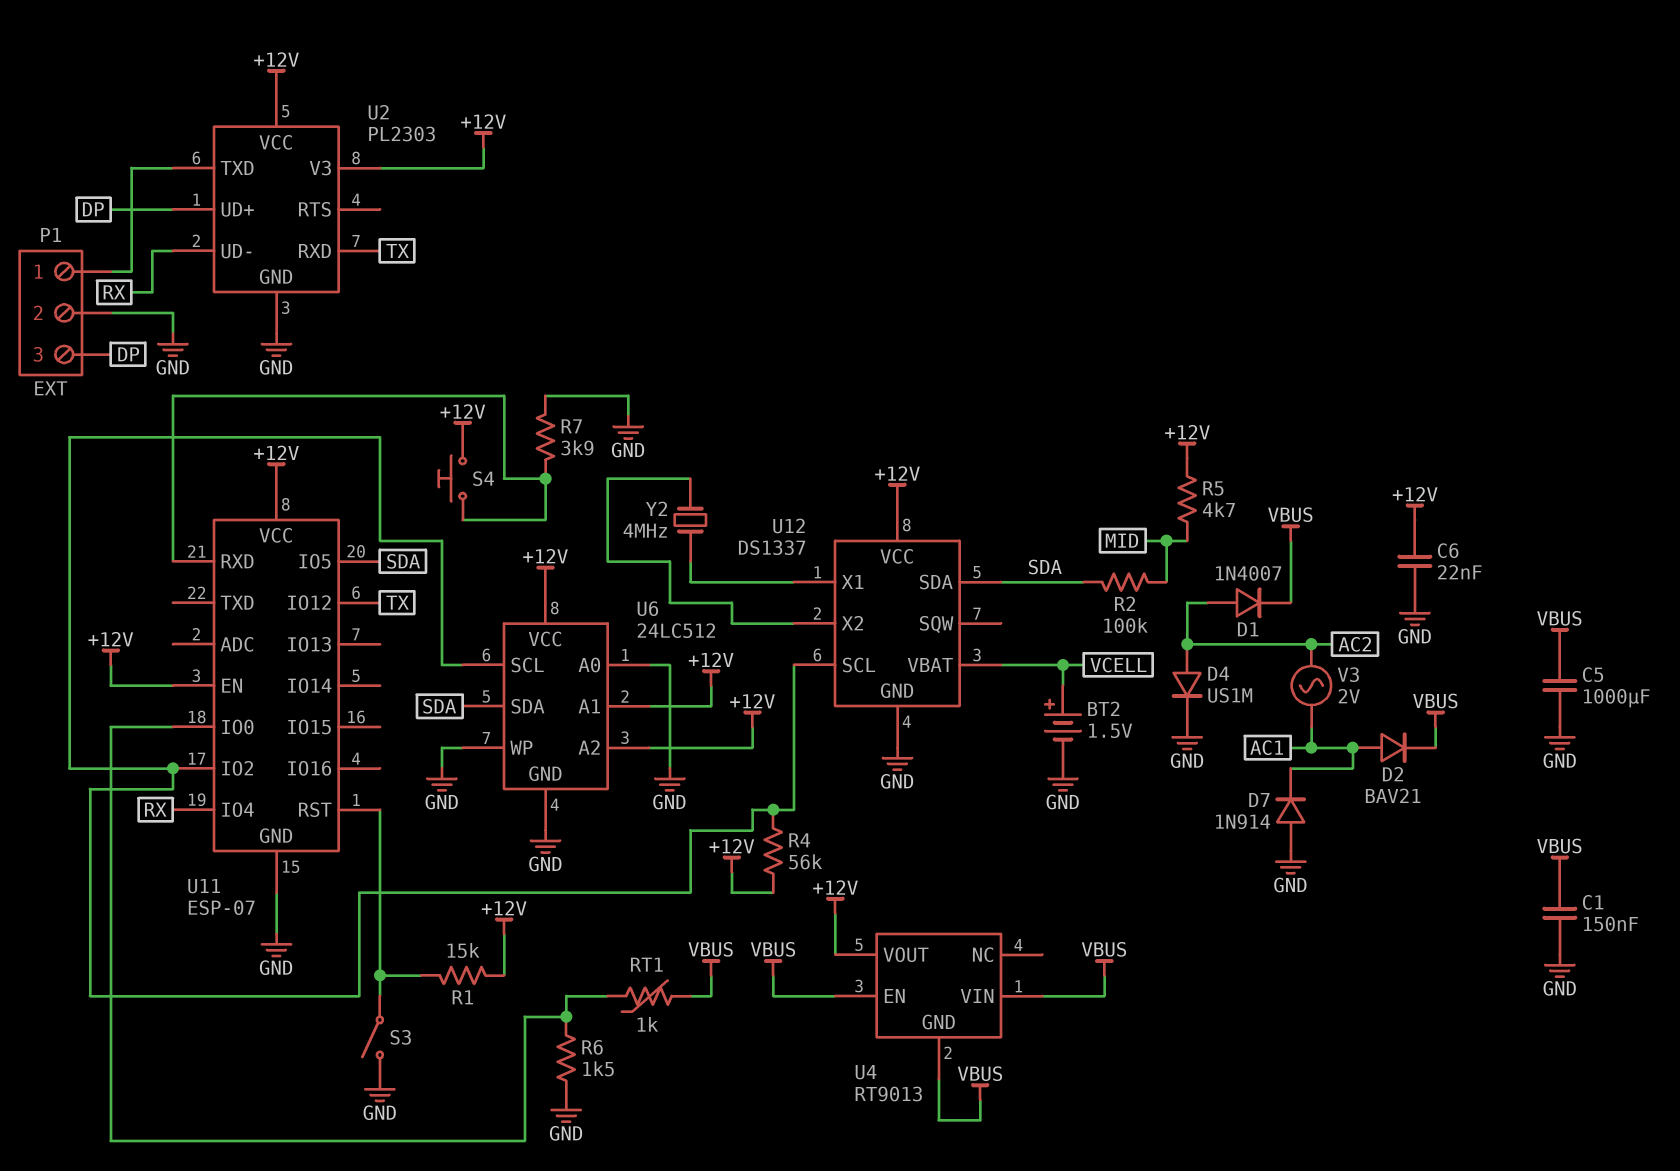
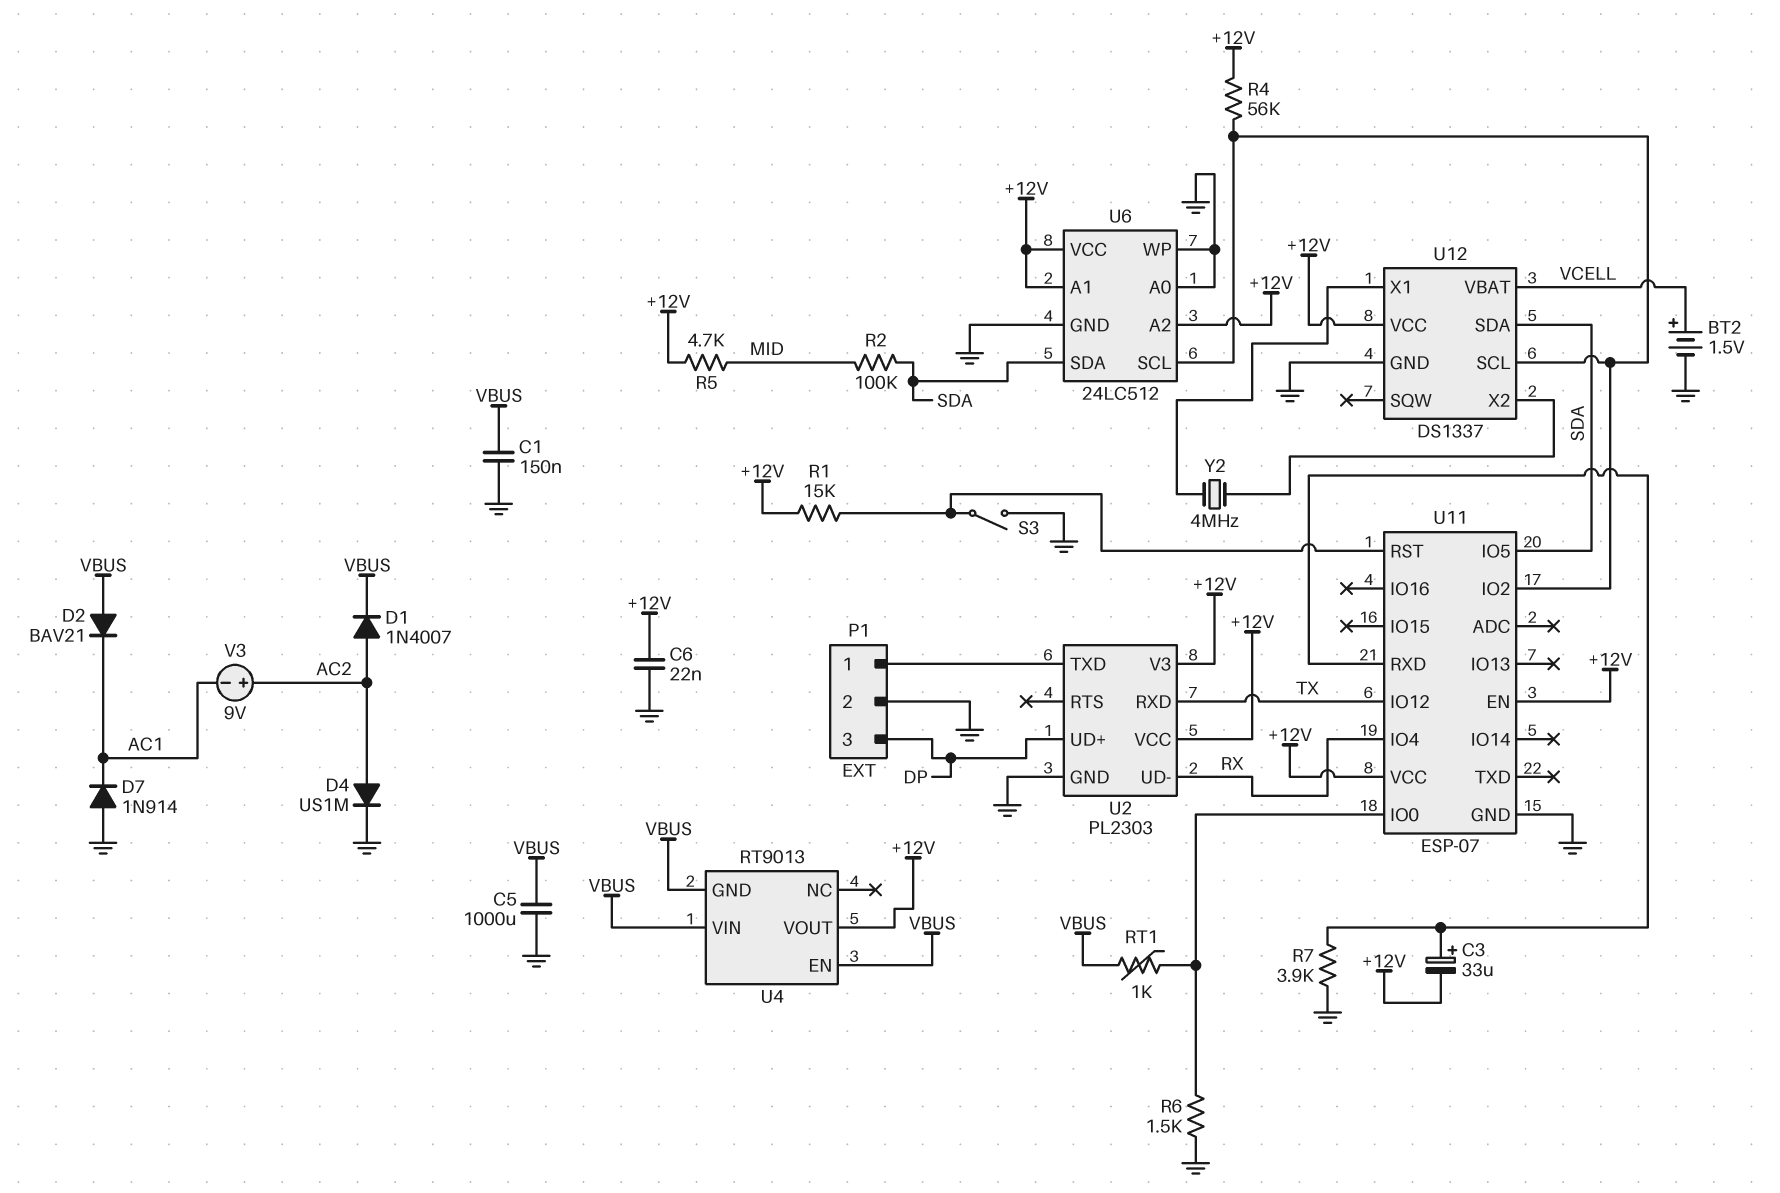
C3: none -> 33uF (plus U11/RXD, minus +12V)
D2: diode BAV21 (A AC1, K VBUS) -> diode BAV21 (A VBUS, K AC1)
S4: button (+12V, U11/RXD) -> none
V3: AC 2V (AC1, AC2) -> 9V (plus AC2, minus AC1)

